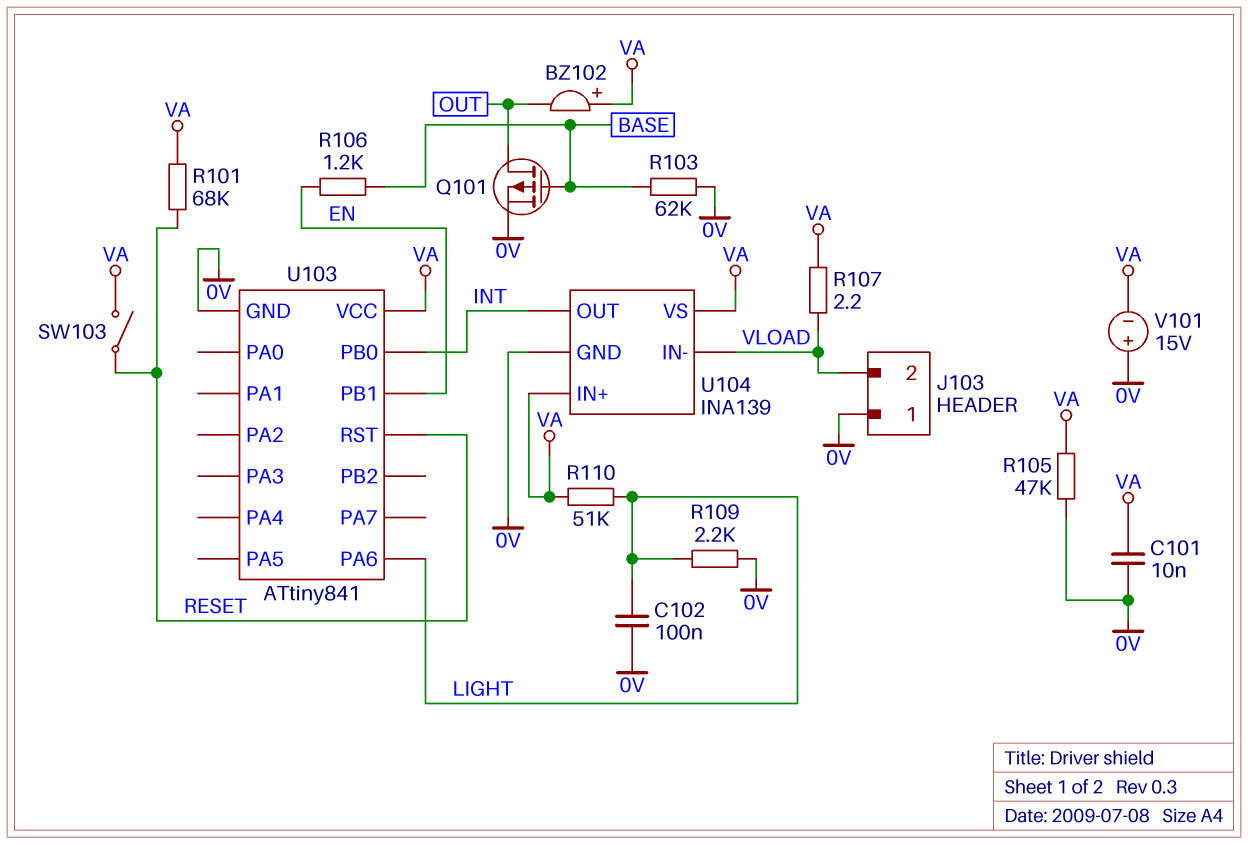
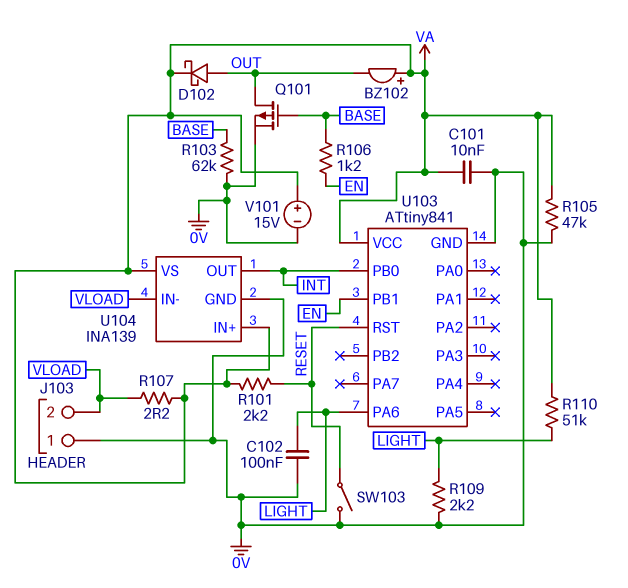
D102: none -> schottky (A OUT, K VA)
R101: 68k (RESET, VA) -> 2.2k (RESET, VA)
SW103: switch (RESET, VA) -> switch (0V, RESET)
V101: 15V (plus 0V, minus VA) -> 15V (plus VA, minus 0V)

